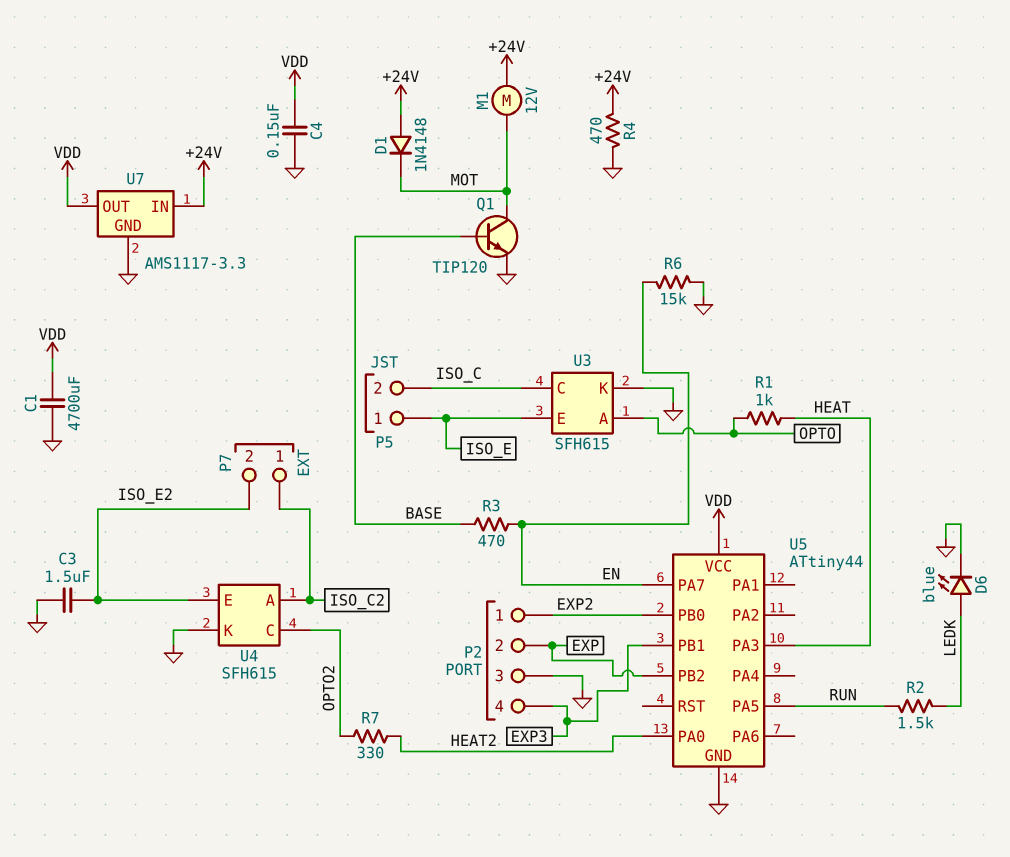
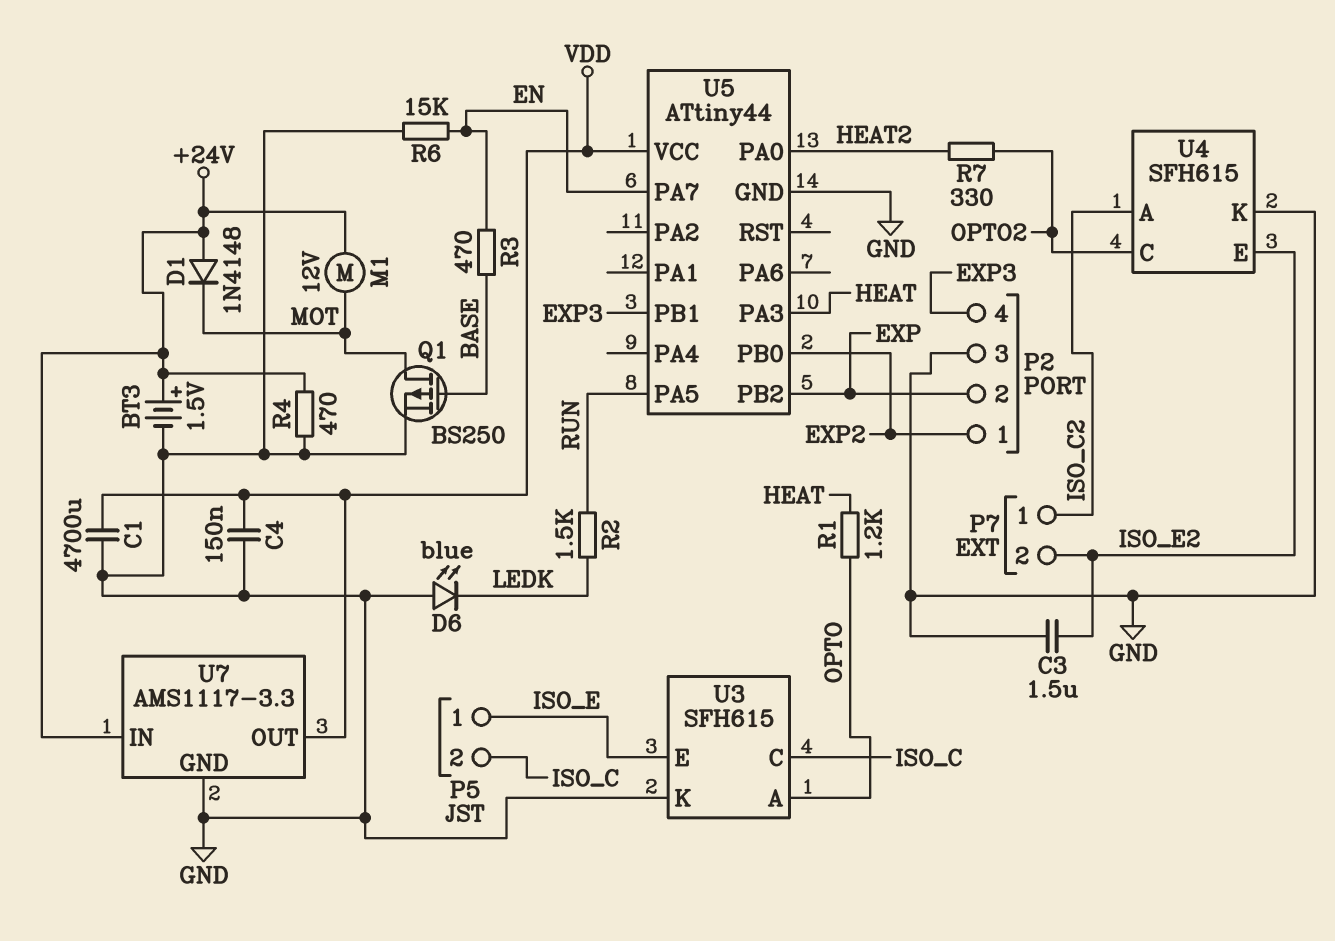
BT3: none -> 1.5V (plus +24V, minus GND)
D6: LED blue (A LEDK, K GND) -> LED blue (A GND, K LEDK)
Q1: NPN TIP120 (B BASE, C MOT, E GND) -> PMOS BS250 (G BASE, D MOT, S GND)
R1: 1k (HEAT, OPTO) -> 1.2k (HEAT, OPTO)

